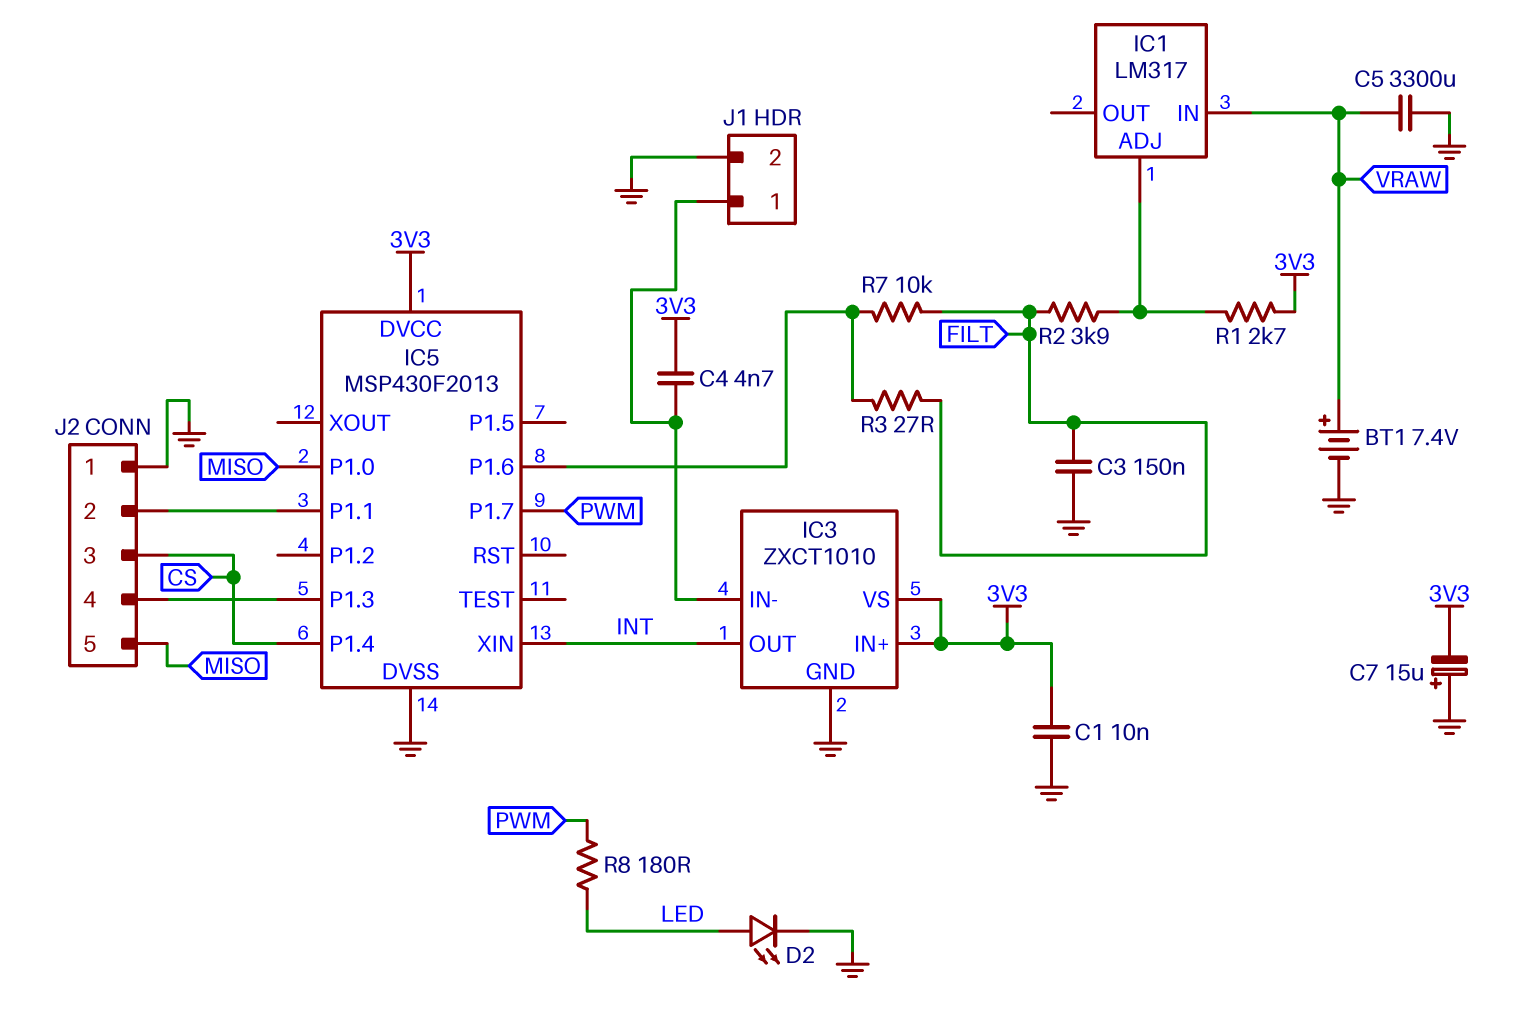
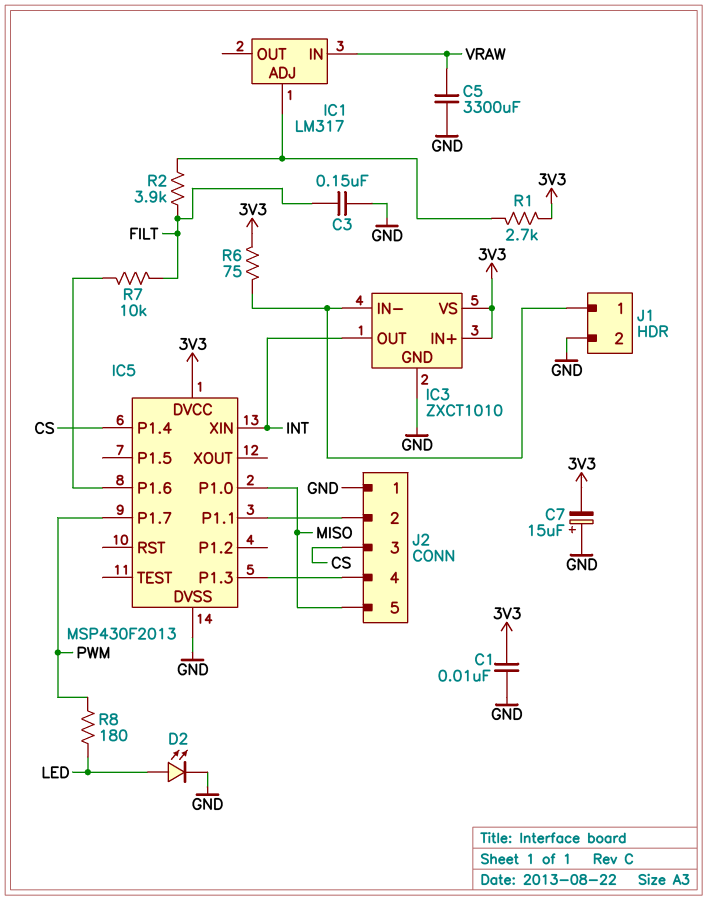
BT1: 7.4V (plus VRAW, minus GND) -> none
C4: 4.7nF (3V3, IC3/IN-) -> none
R3: 27 (FILT, IC5/P1.6) -> none
R6: none -> 75 (3V3, IC3/IN-)

